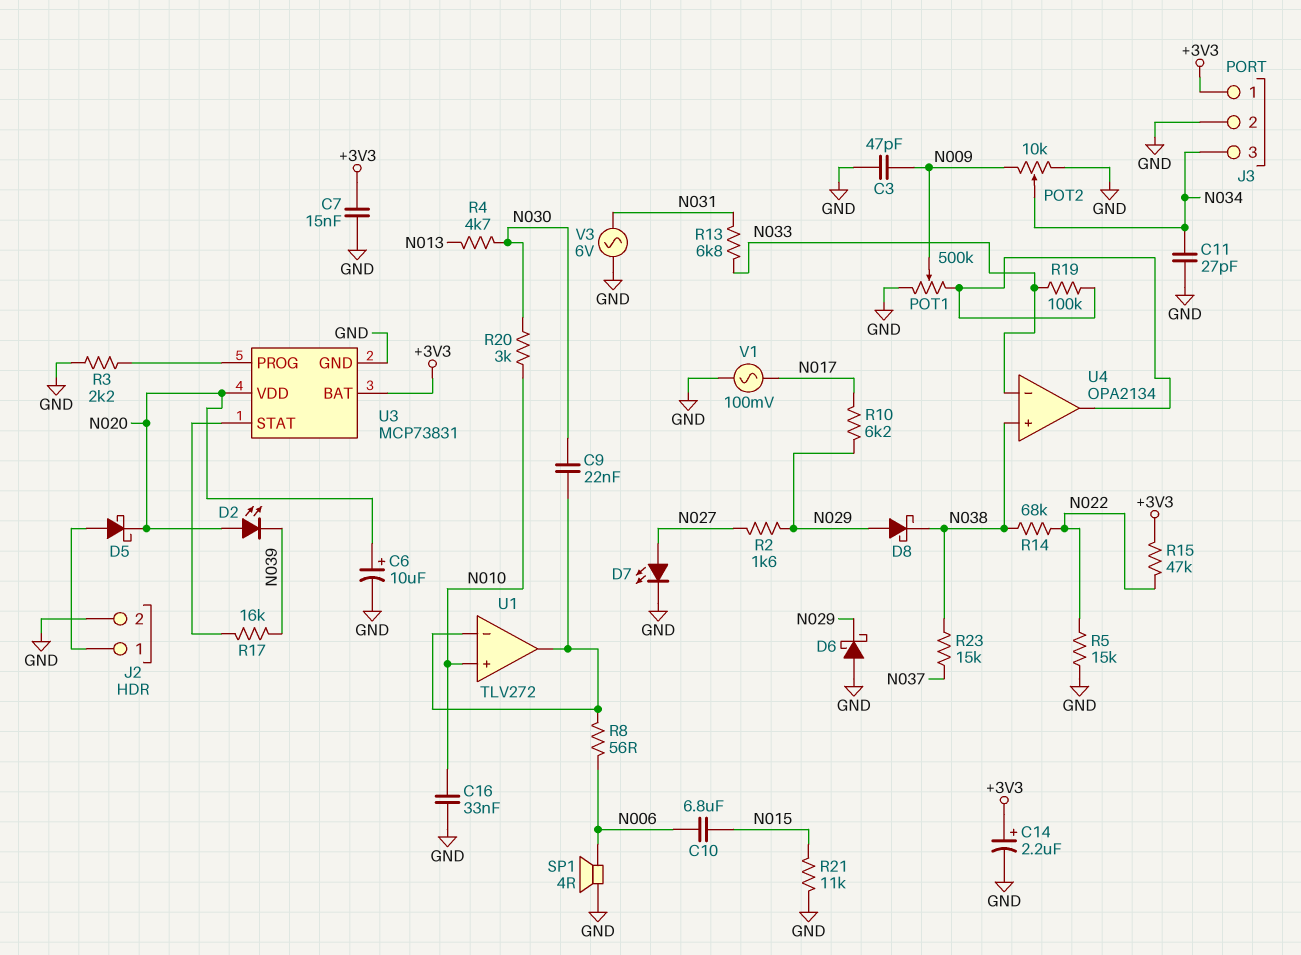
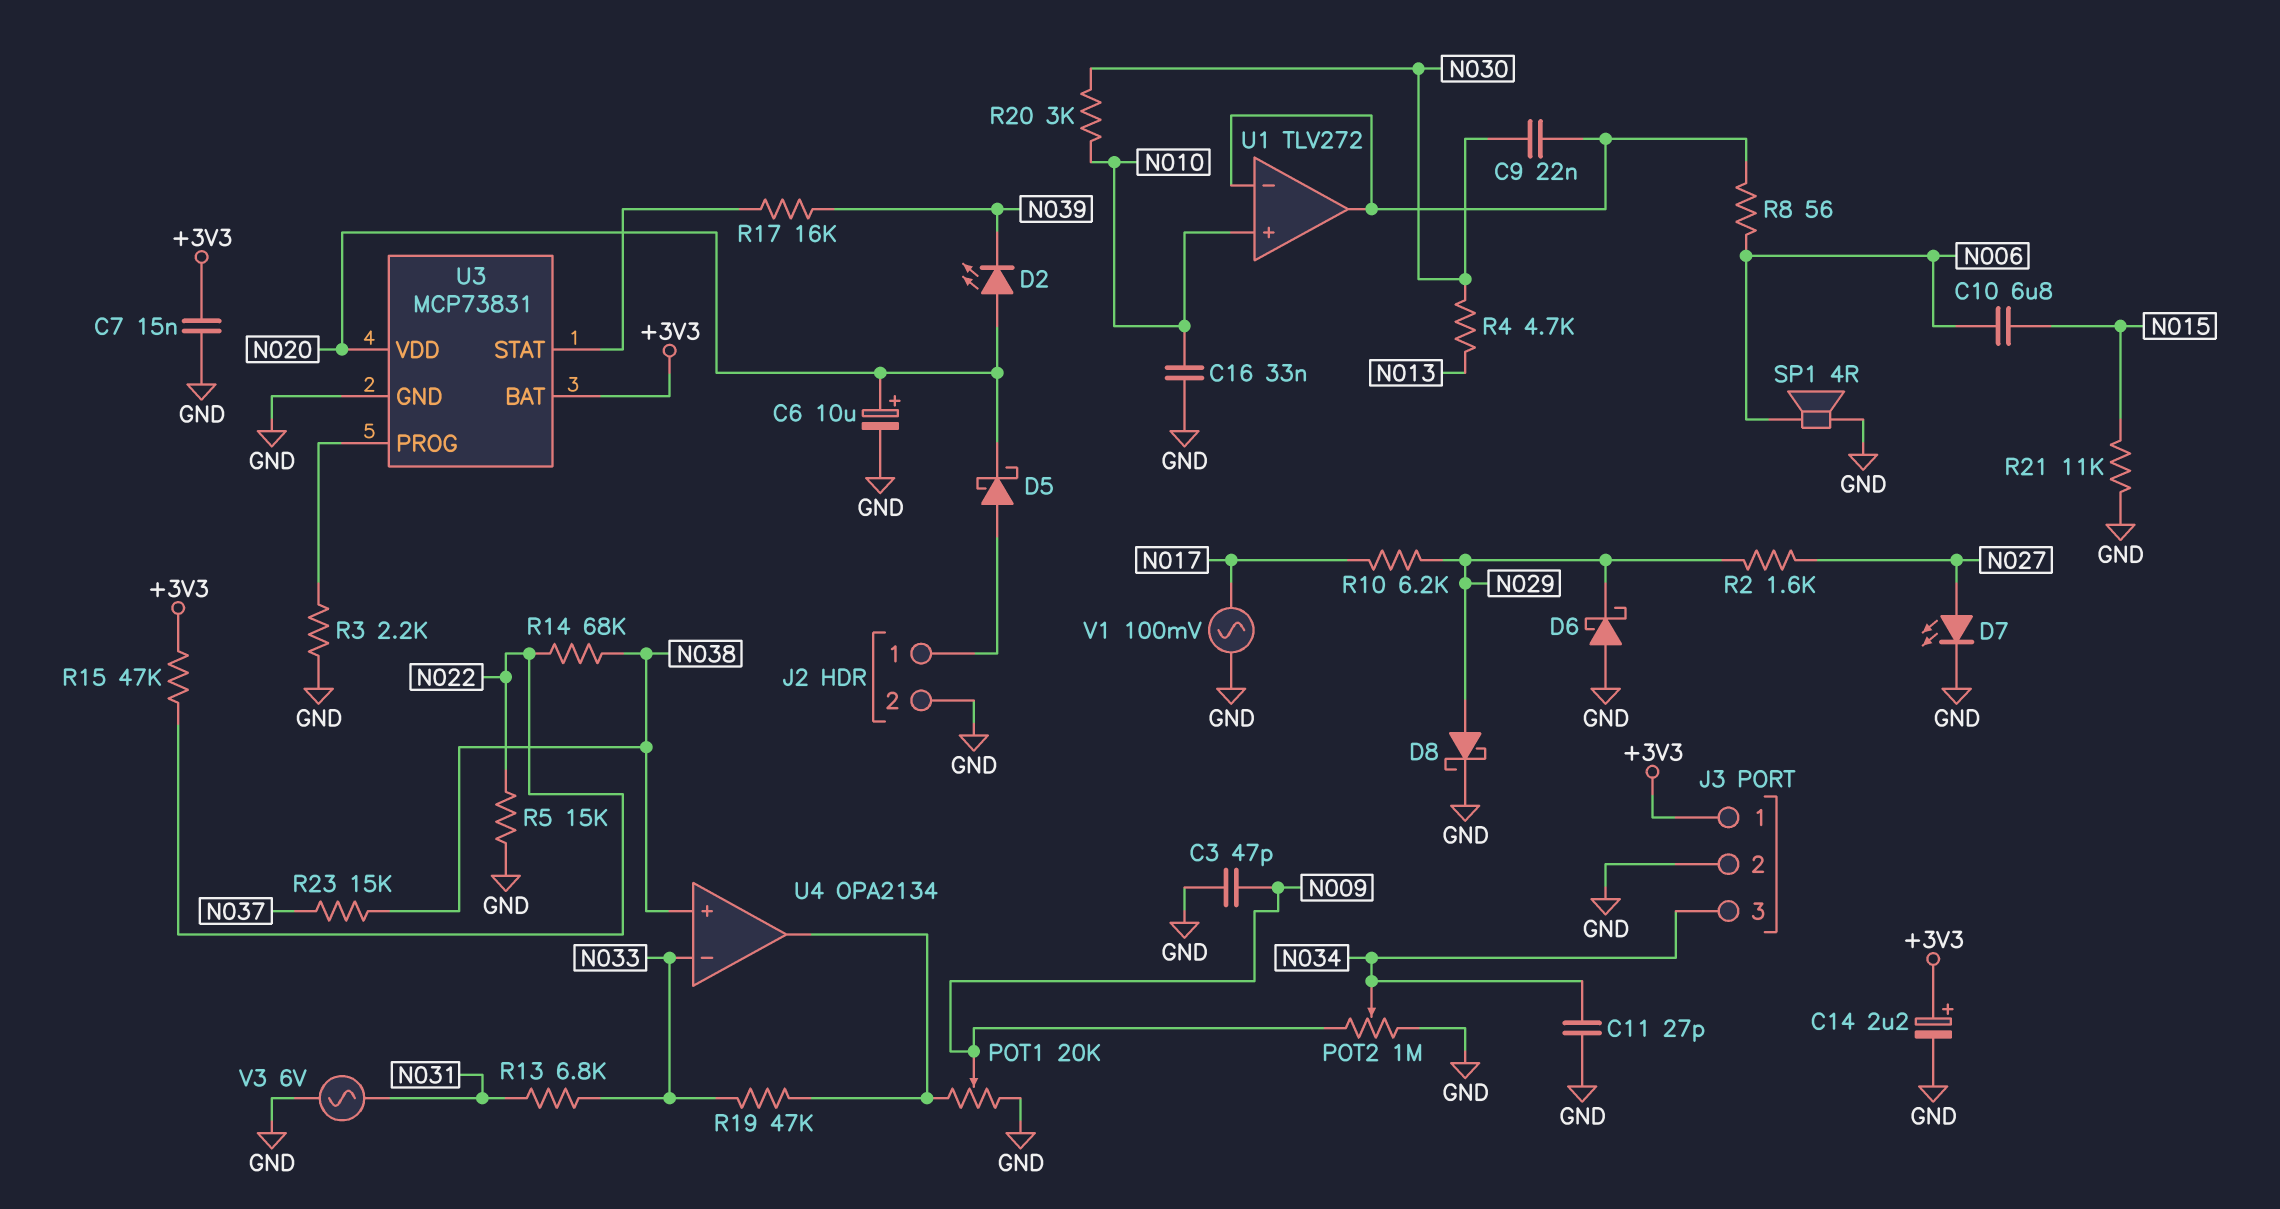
D8: schottky (A N029, K N038) -> schottky (A N029, K GND)
POT1: 500k (GND, U4/out, wiper N009) -> 20k (GND, U4/out, wiper N009)
POT2: 10k (GND, N009, wiper N034) -> 1M (GND, N009, wiper N034)
R19: 100k (N033, U4/out) -> 47k (N033, U4/out)

